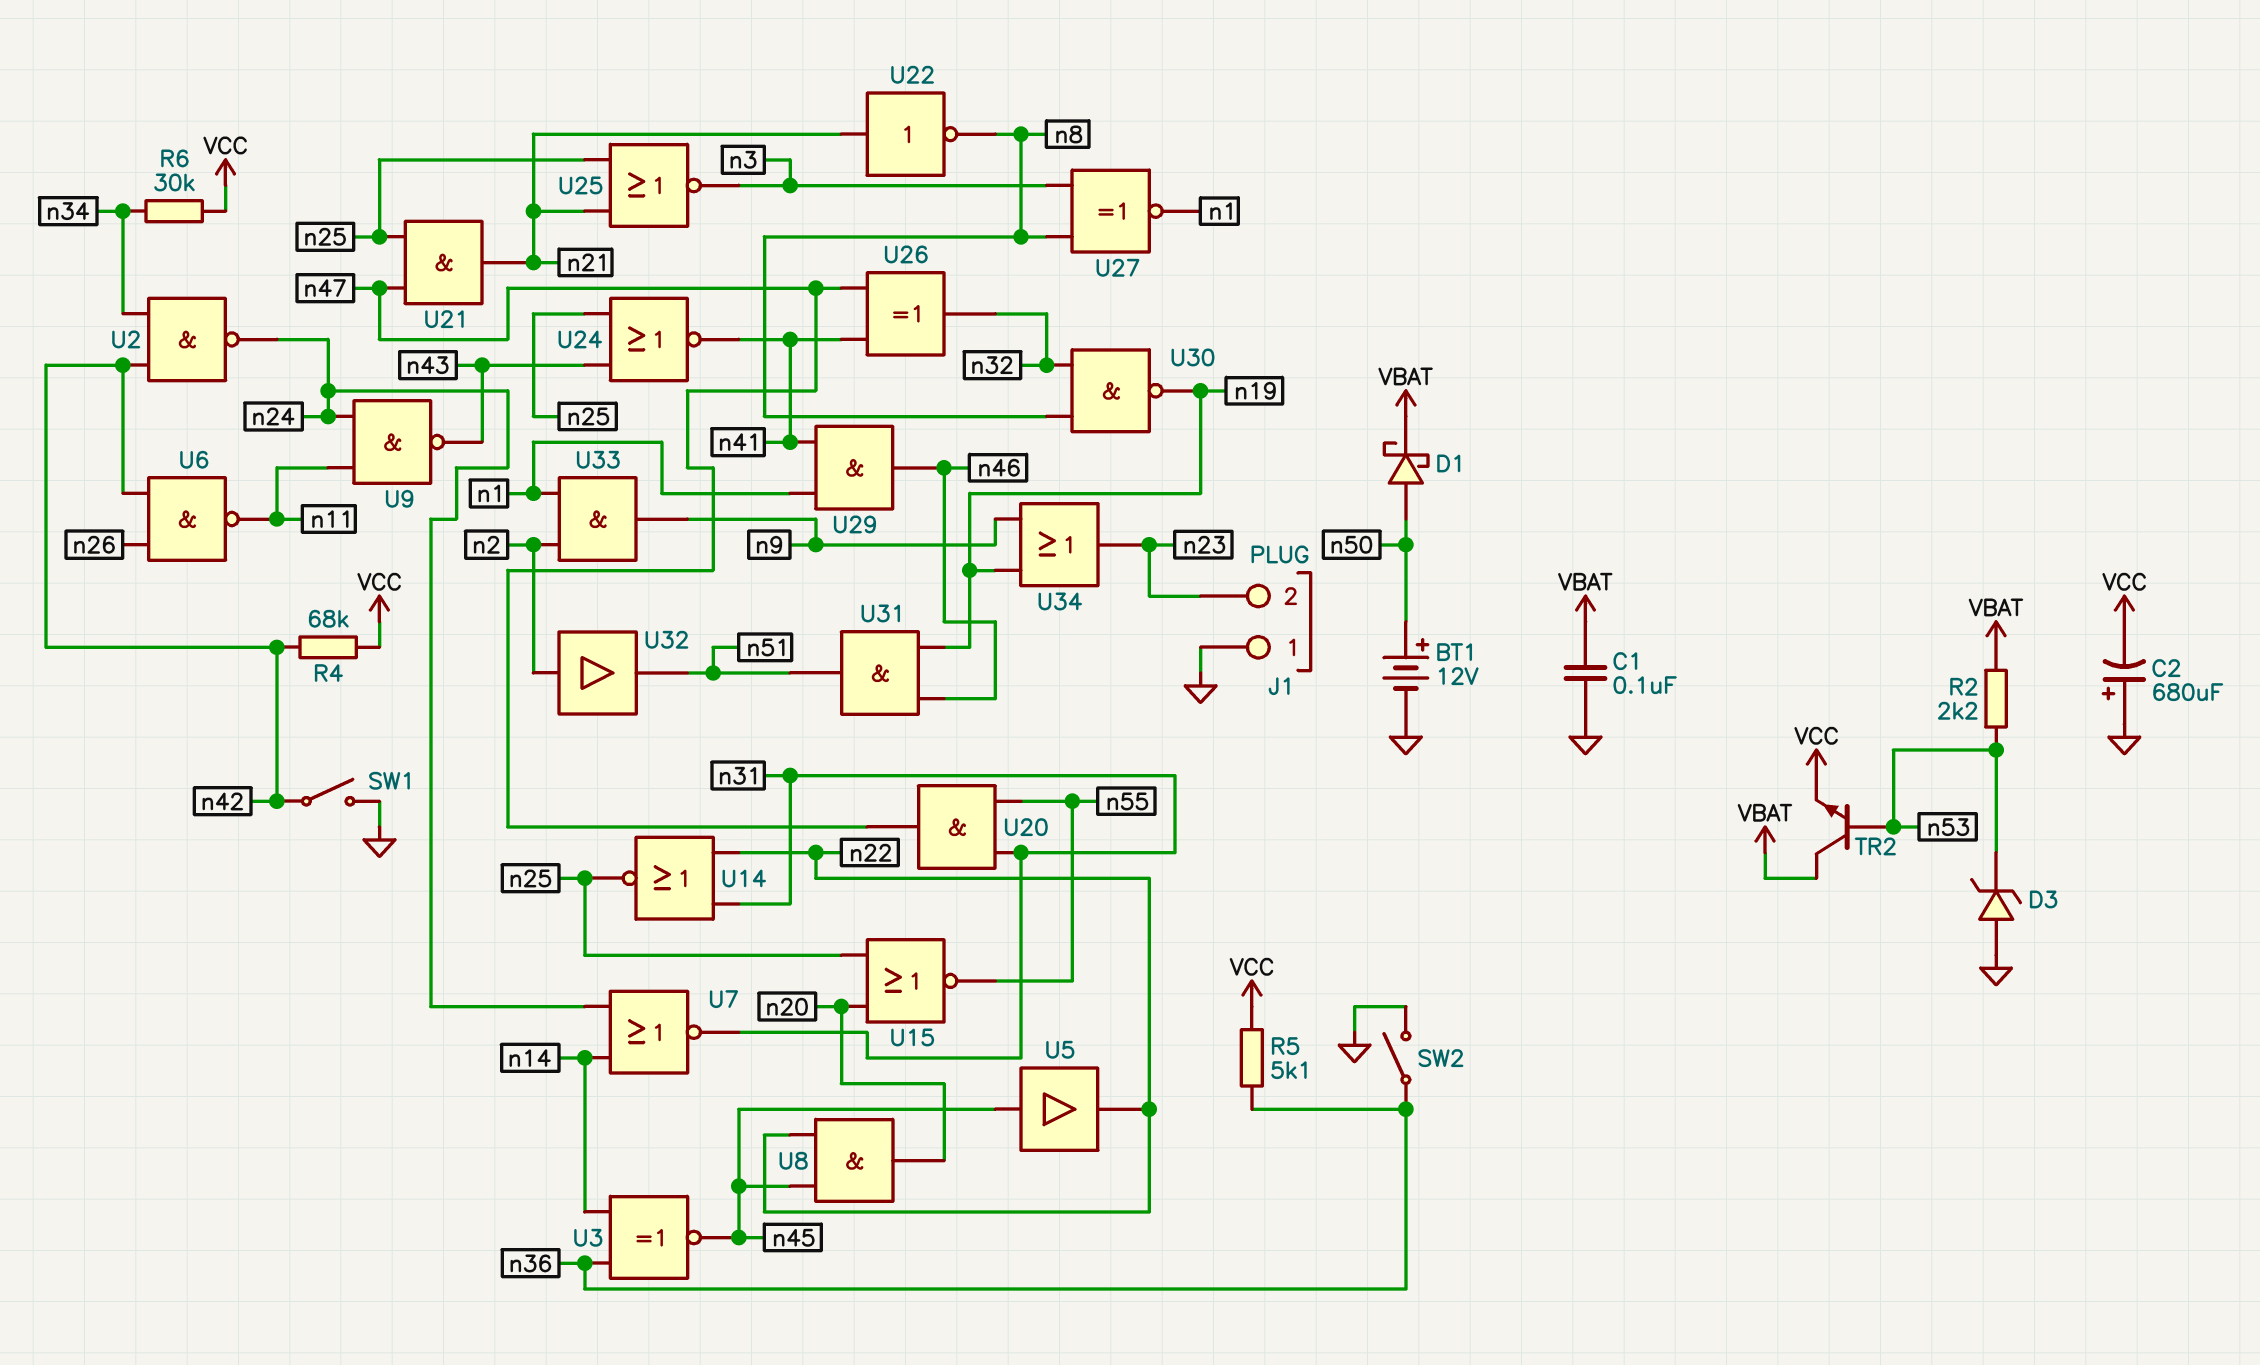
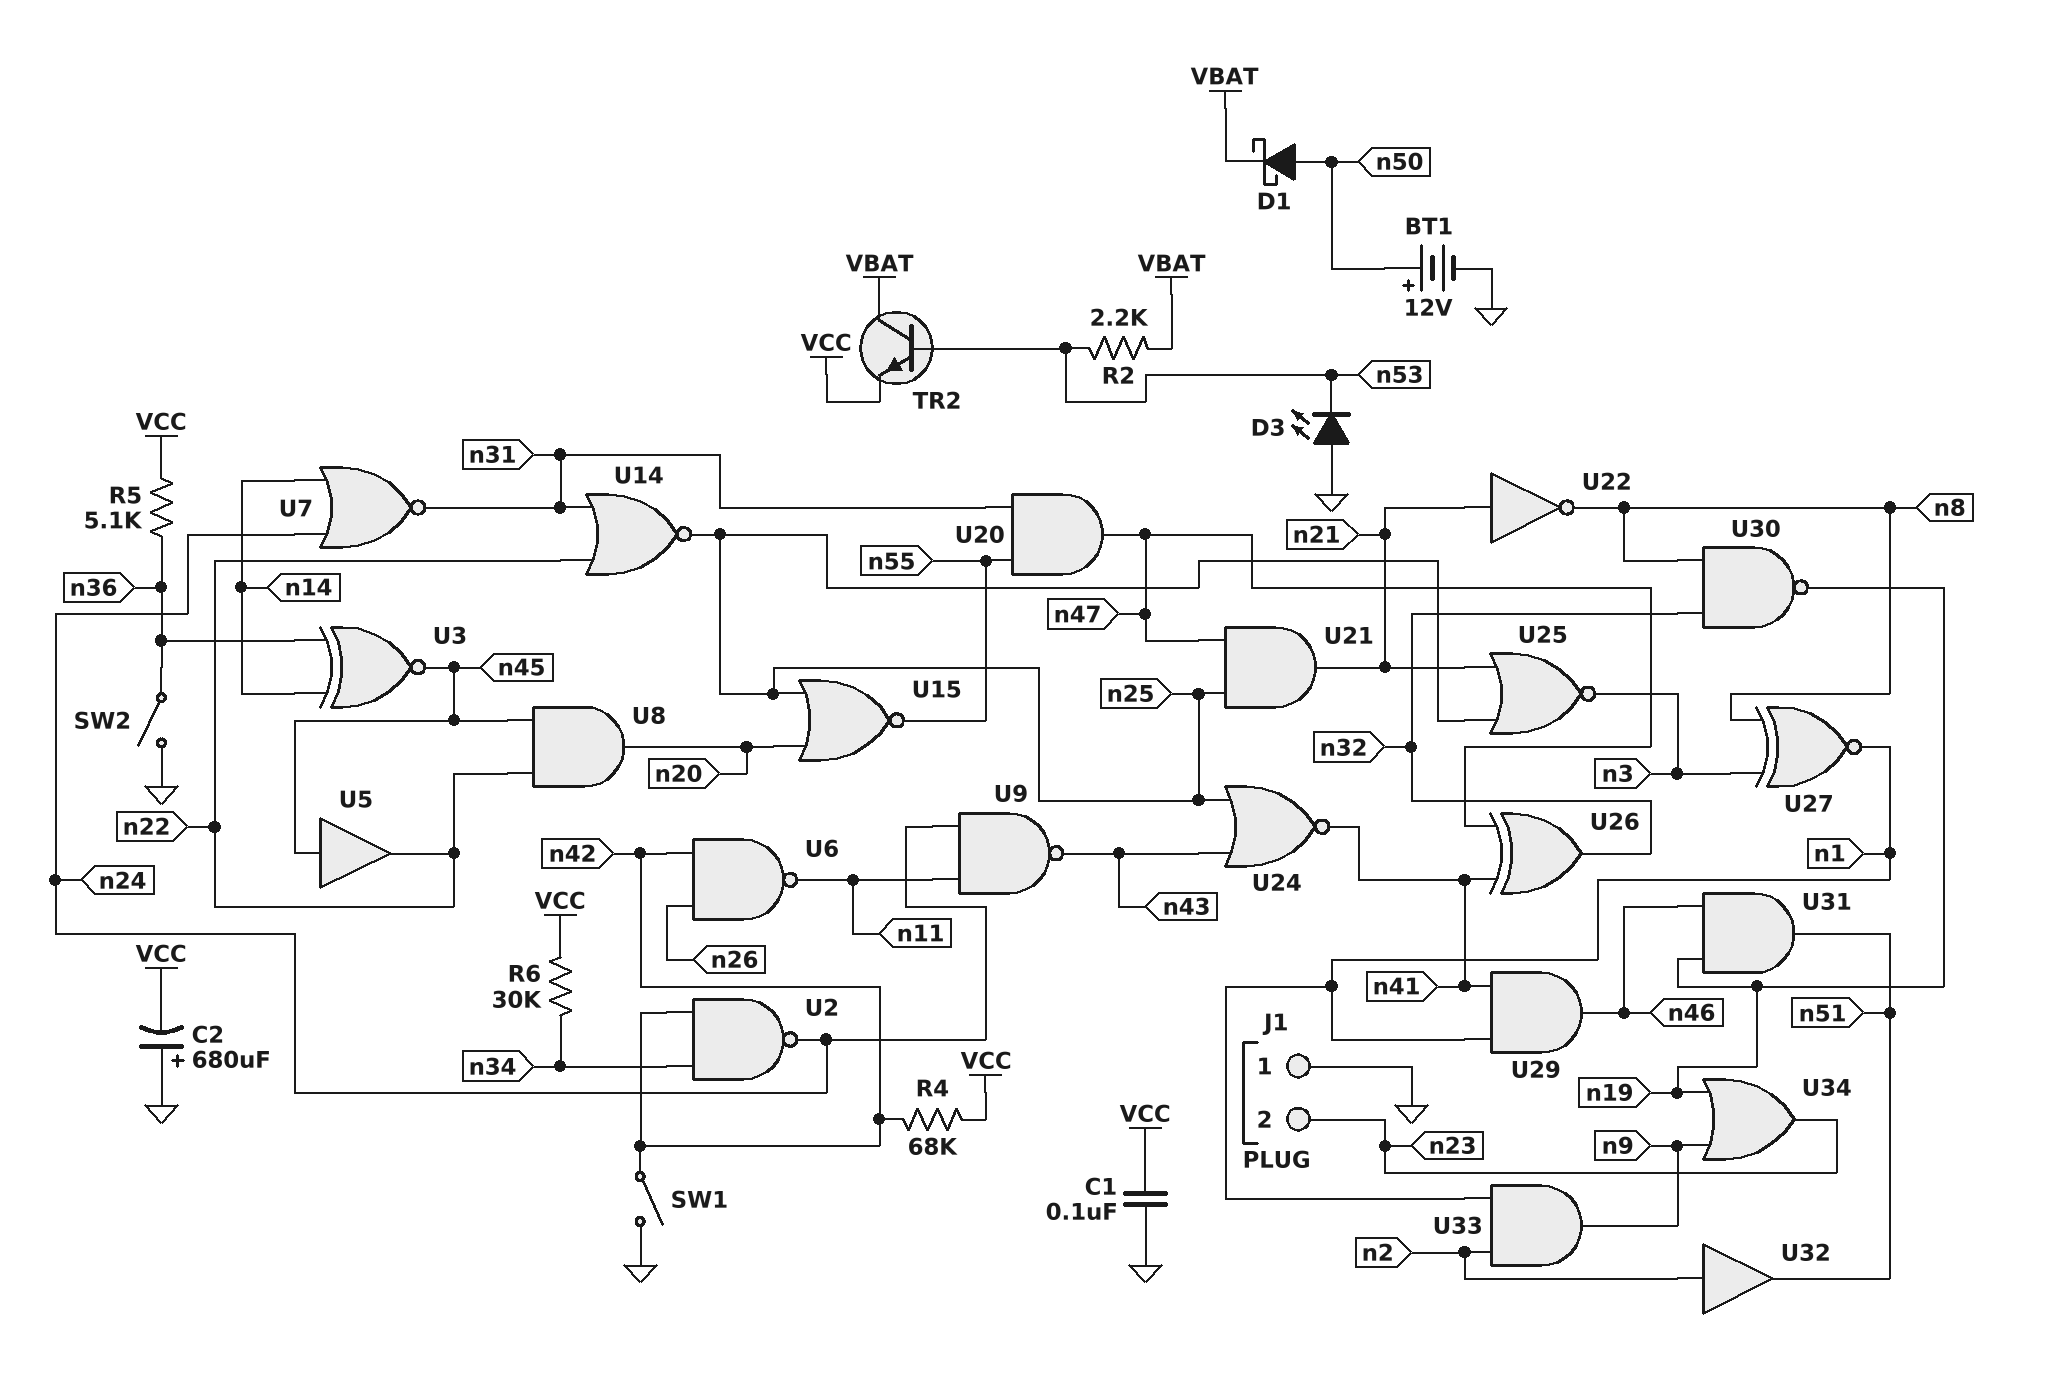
C1: 100nF (GND, VBAT) -> 100nF (GND, VCC)
D3: zener (A GND, K n53) -> LED (A GND, K n53)

